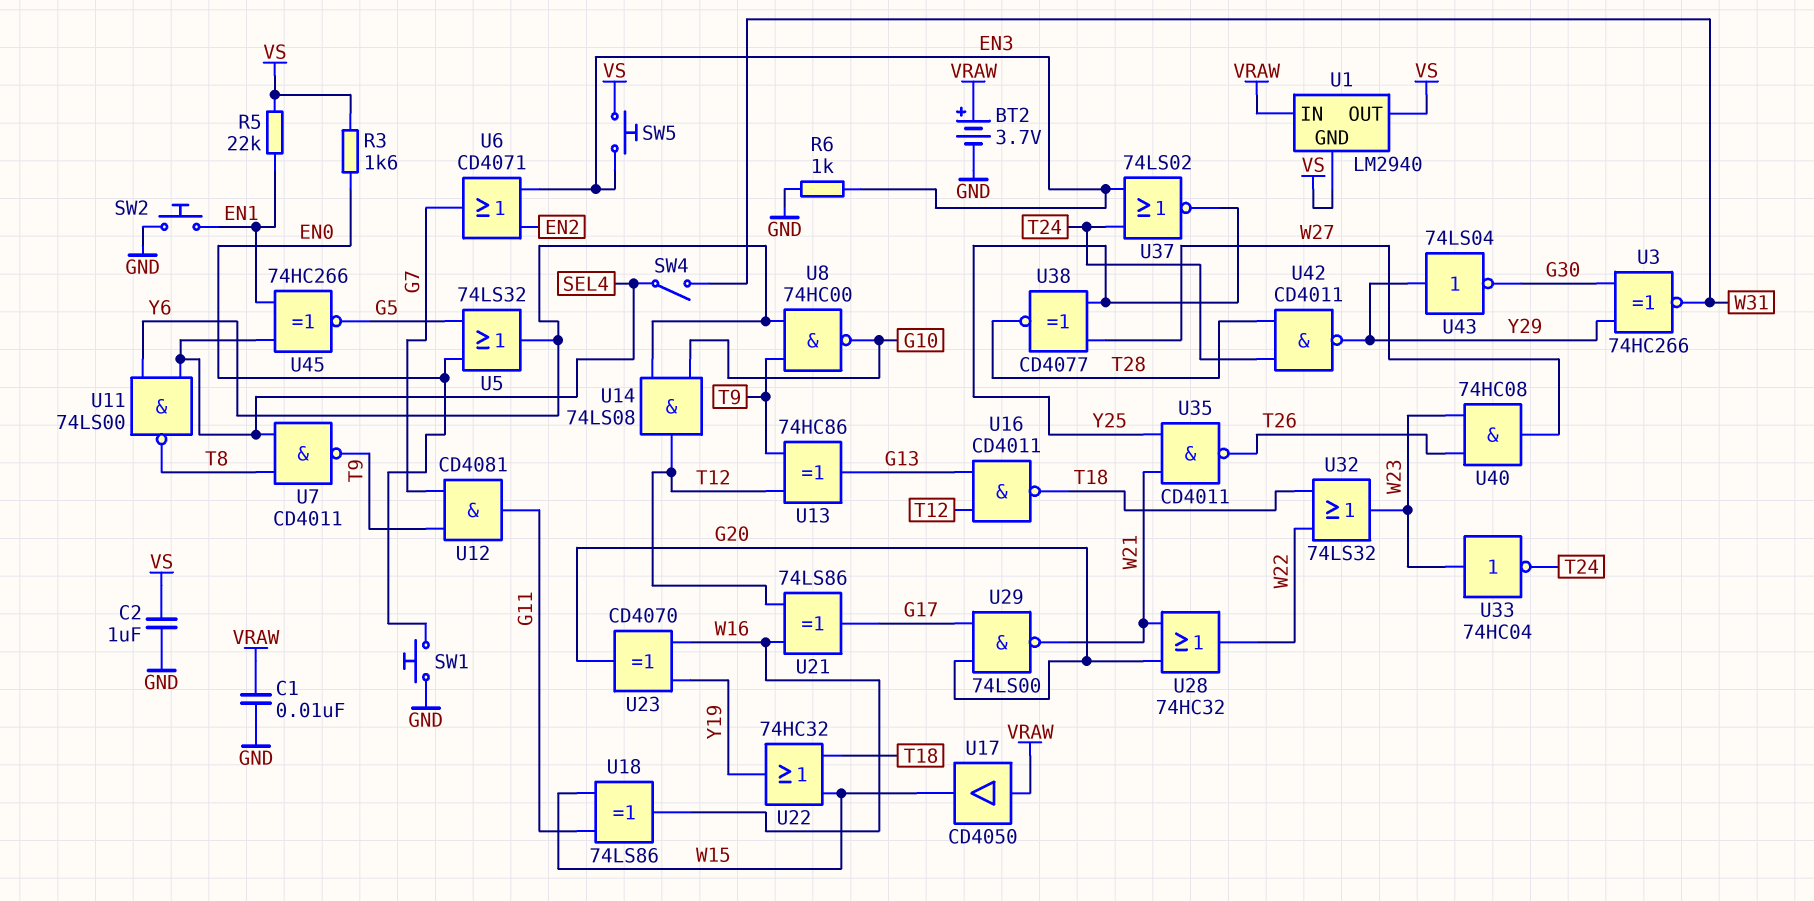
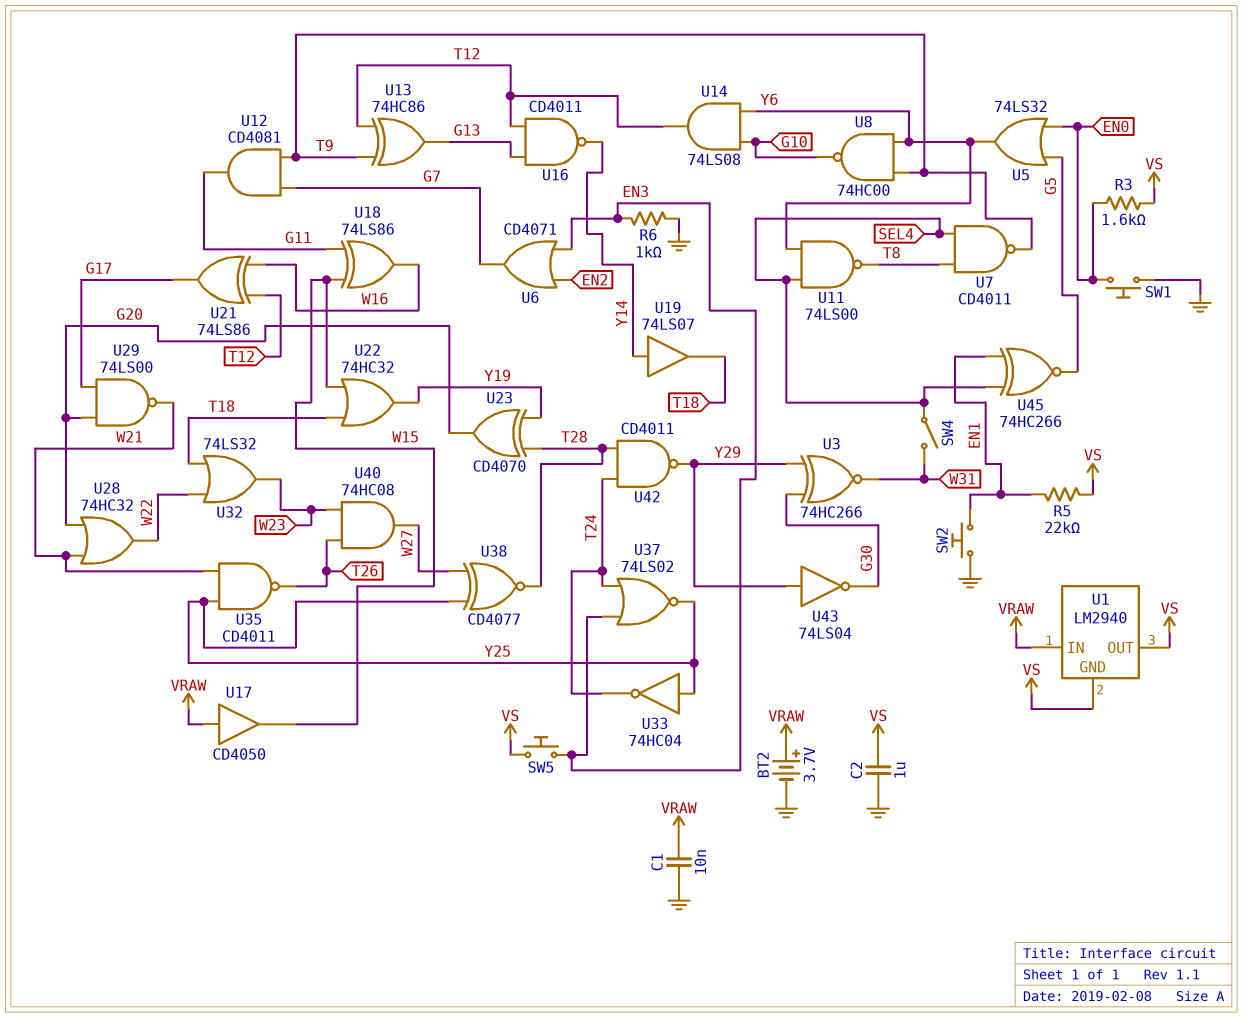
U16: NAND CD4011 (in G13, in T12, out T18) -> NAND CD4011 (in G13, in T12, out Y14)
U19: none -> buffer 74LS07 (in Y14, out T18)
U23: XOR CD4070 (in W16, in Y19, out G20) -> XOR CD4070 (in T28, in Y19, out G20)
U33: NOT 74HC04 (in W23, out T24) -> NOT 74HC04 (in Y25, out T24)

